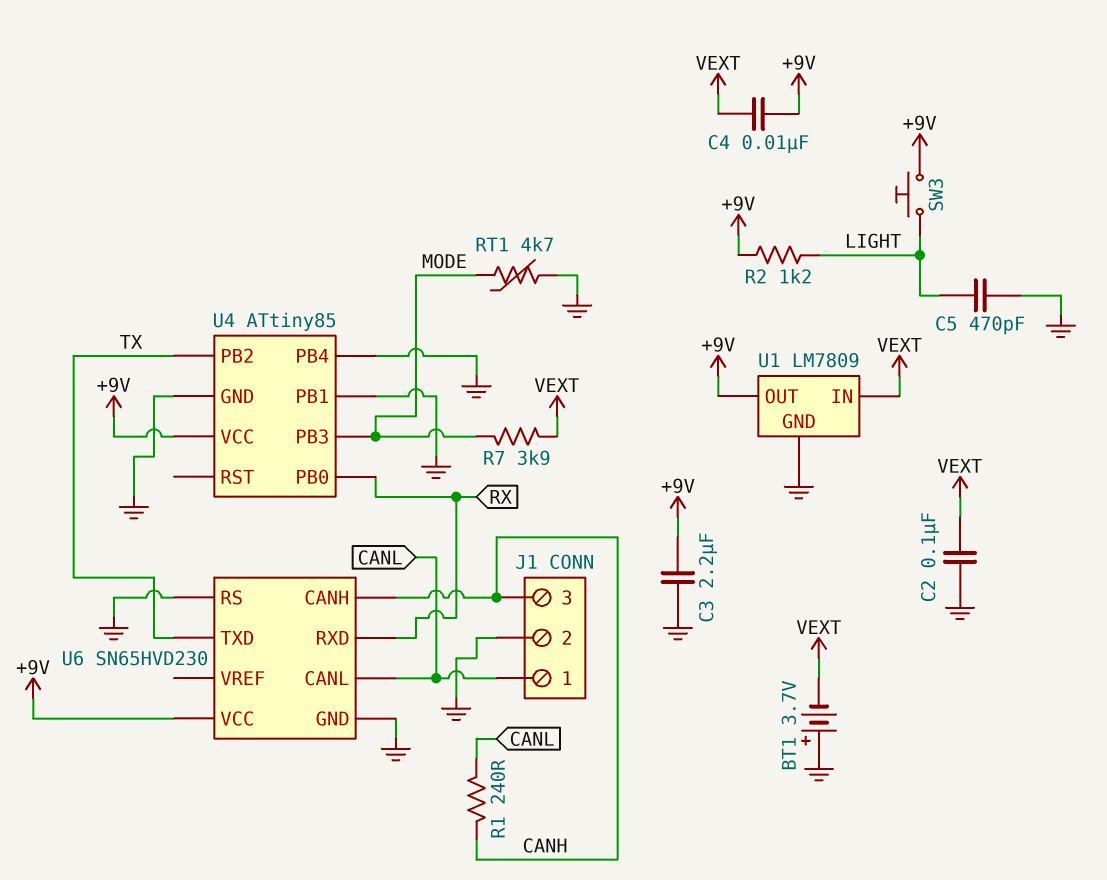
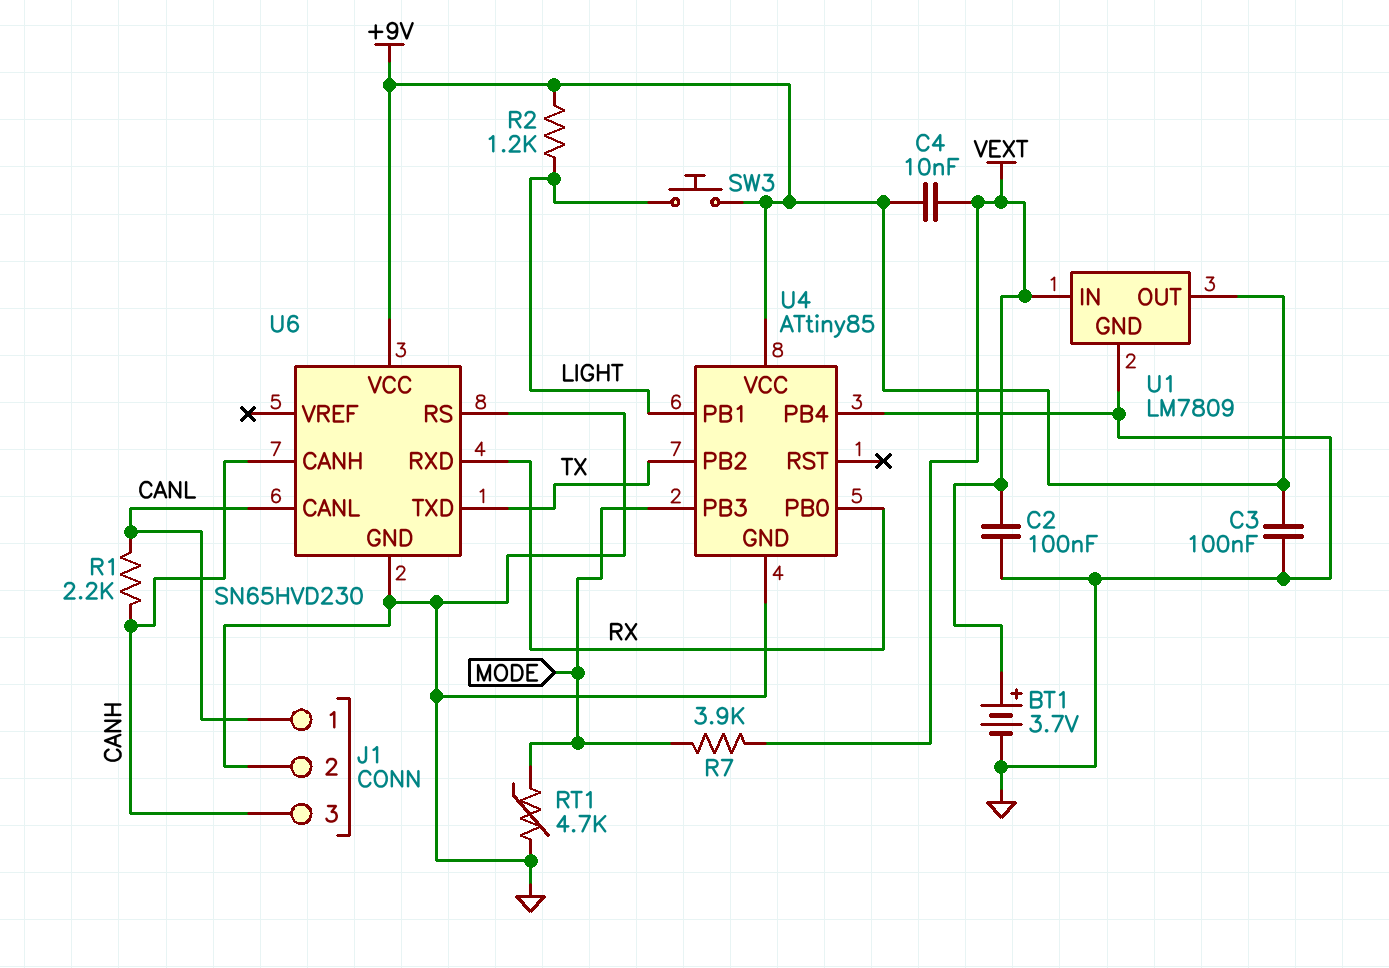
BT1: 3.7V (plus GND, minus VEXT) -> 3.7V (plus VEXT, minus GND)
C3: 2.2uF (+9V, GND) -> 100nF (+9V, GND)
C5: 470pF (GND, LIGHT) -> none
R1: 240 (CANH, CANL) -> 2.2k (CANH, CANL)
U4 pin PB1: GND -> LIGHT

